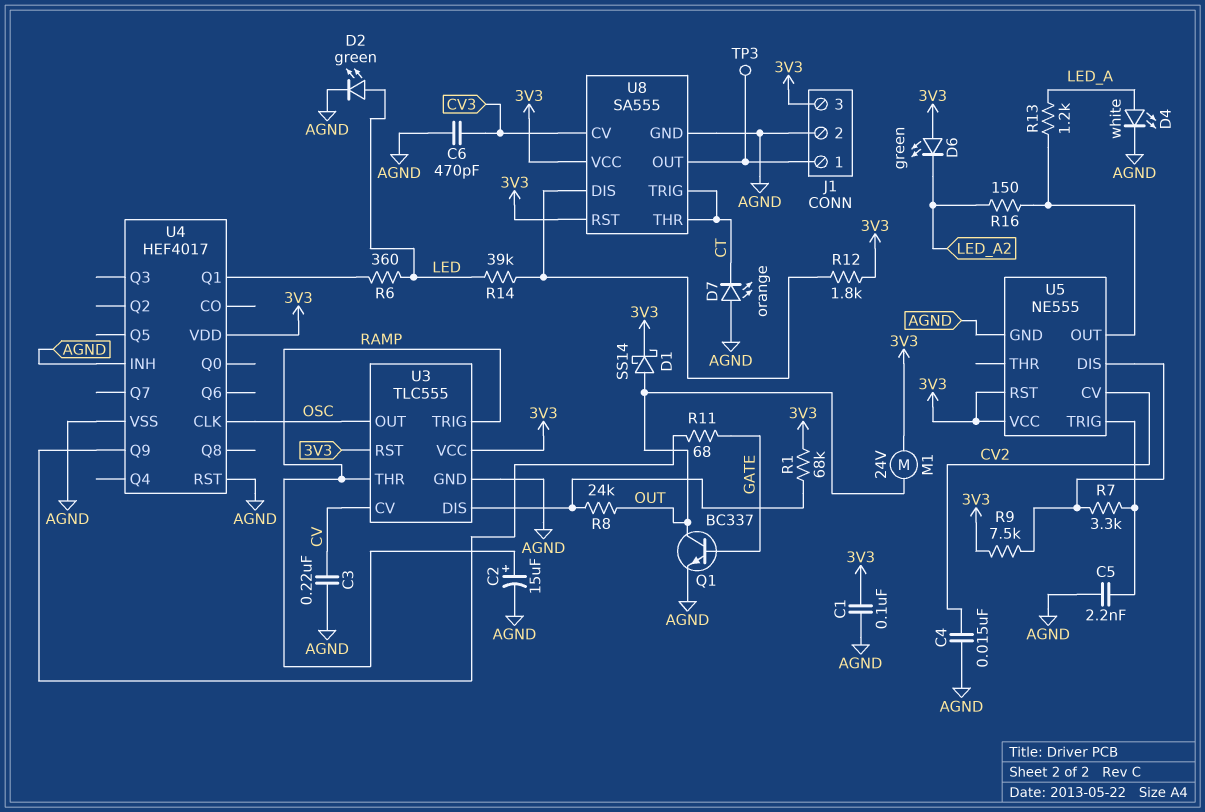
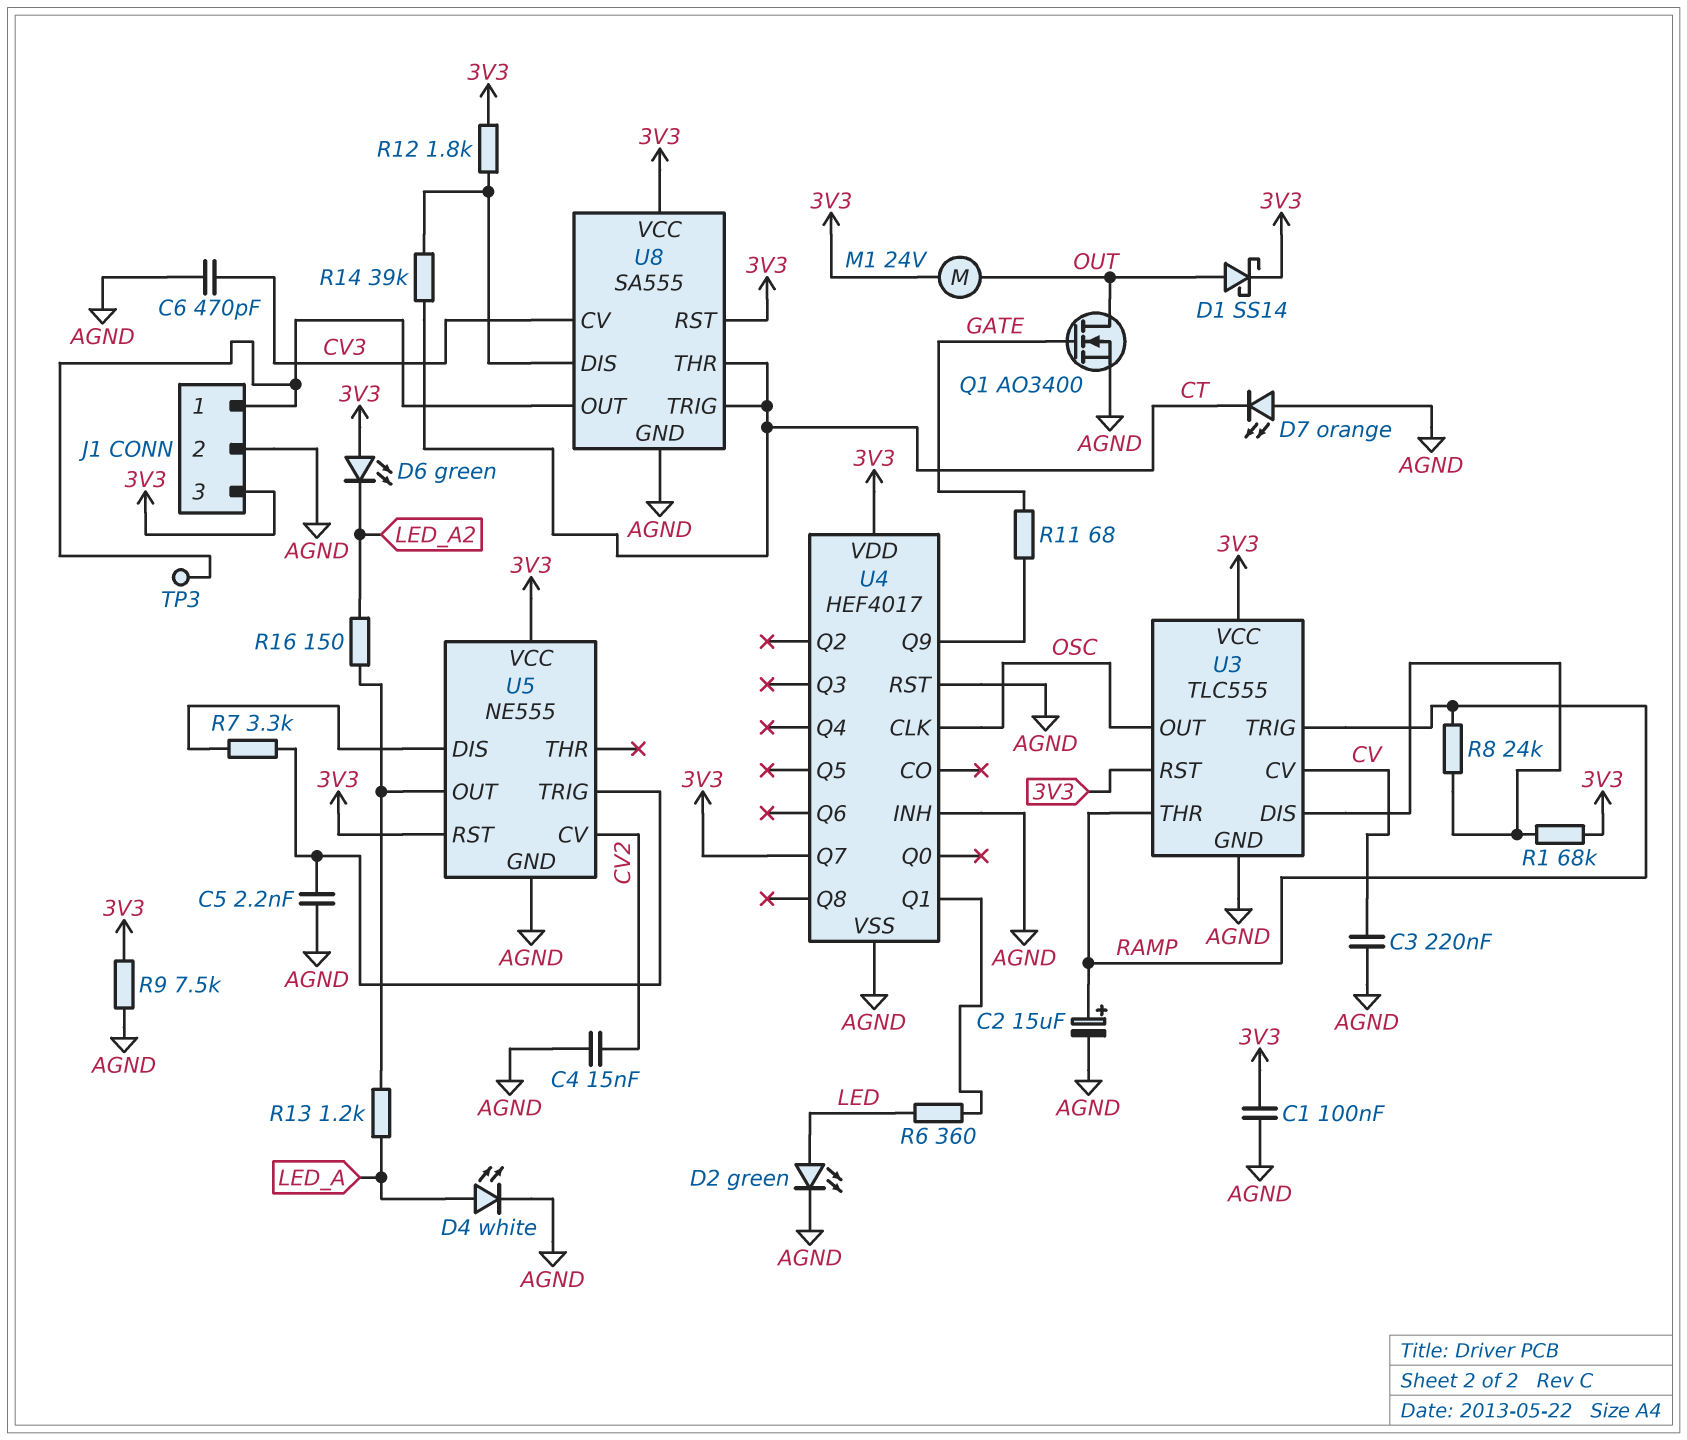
Q1: NPN BC337 (B GATE, C OUT, E AGND) -> NMOS AO3400 (G GATE, D OUT, S AGND)
R8: 24k (OUT, U3/DIS) -> 24k (RAMP, U3/DIS)
R9: 7.5k (3V3, U5/DIS) -> 7.5k (3V3, AGND)
R14: 39k (LED, U8/DIS) -> 39k (CT, U8/DIS)
U4 pin Q7: none -> 3V3

